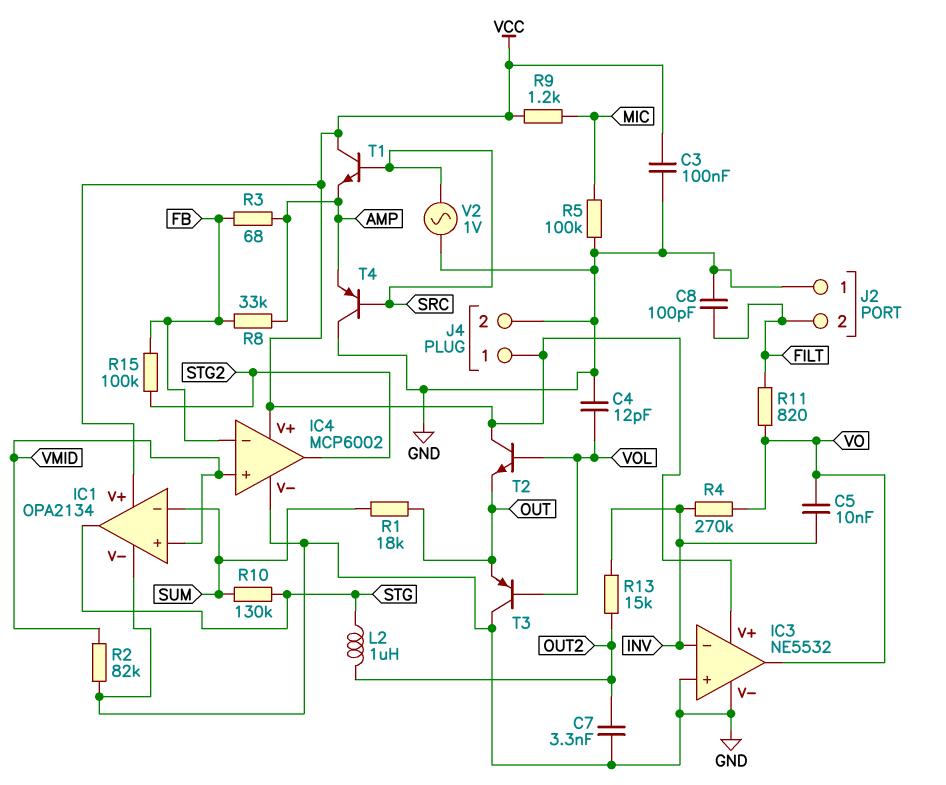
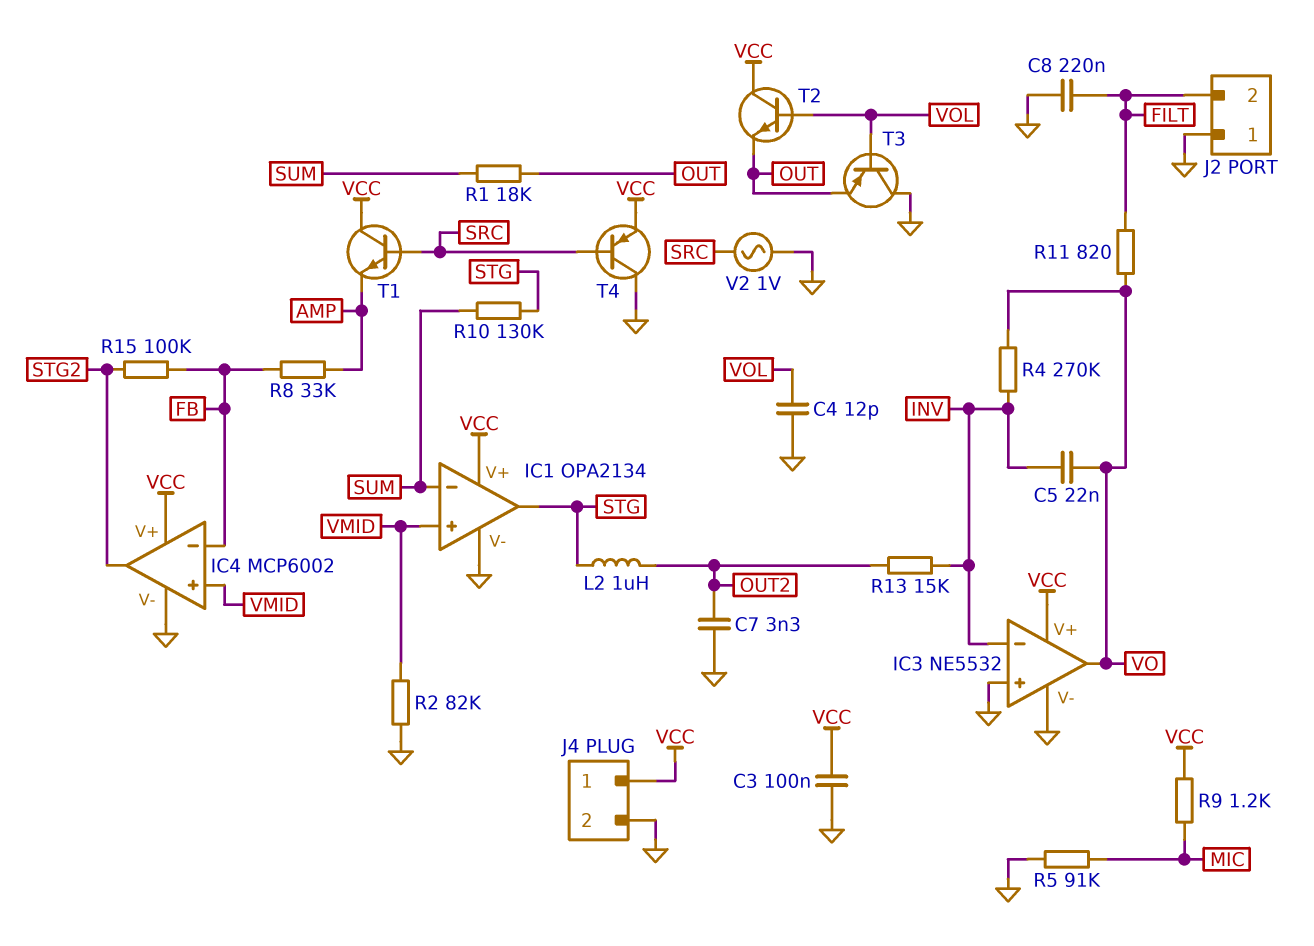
C5: 10nF (INV, VO) -> 22nF (INV, VO)
C8: 100pF (FILT, GND) -> 220nF (FILT, GND)
R3: 68 (AMP, FB) -> none
R5: 100k (GND, MIC) -> 91k (GND, MIC)
T4: PNP (B SRC, C GND, E AMP) -> PNP (B SRC, C GND, E VCC)

